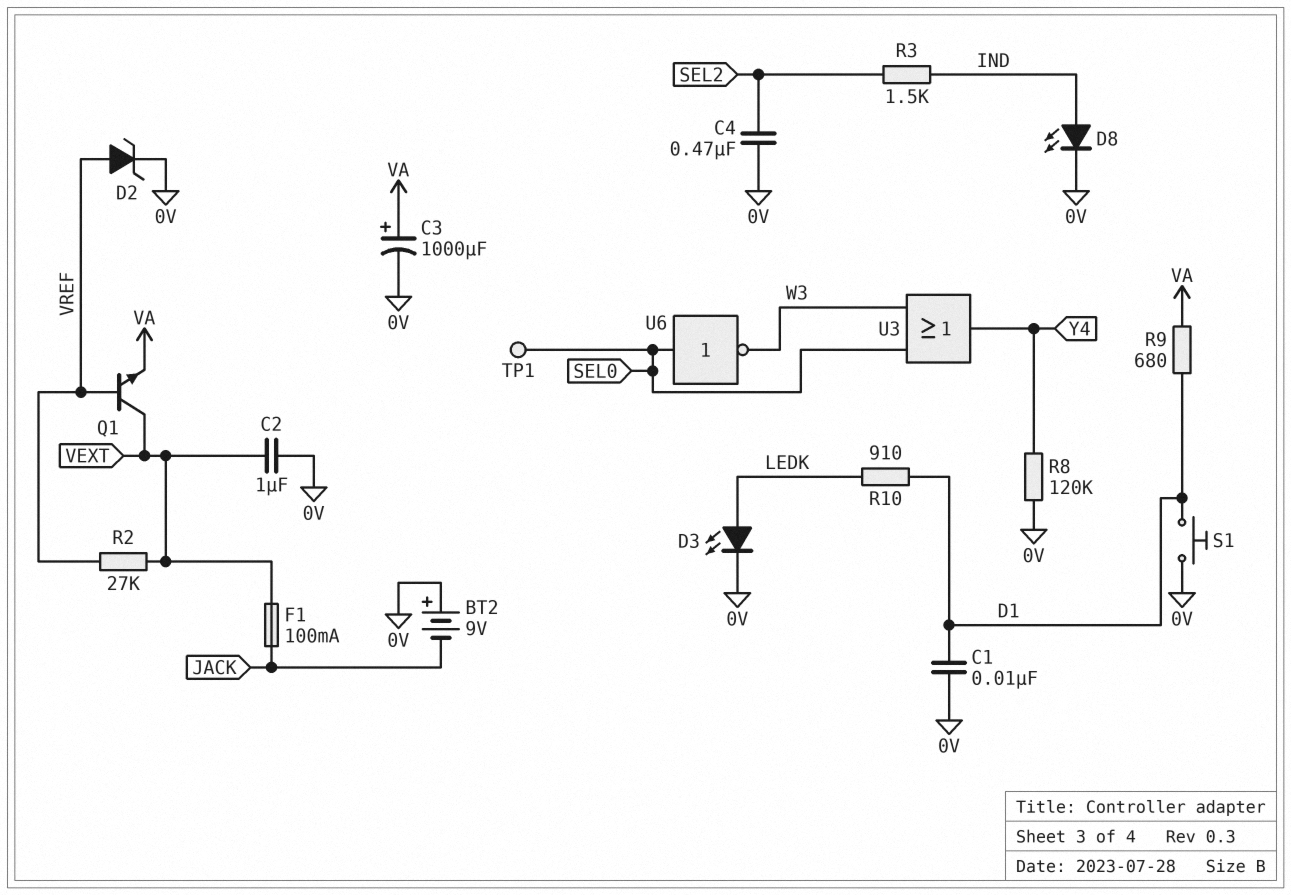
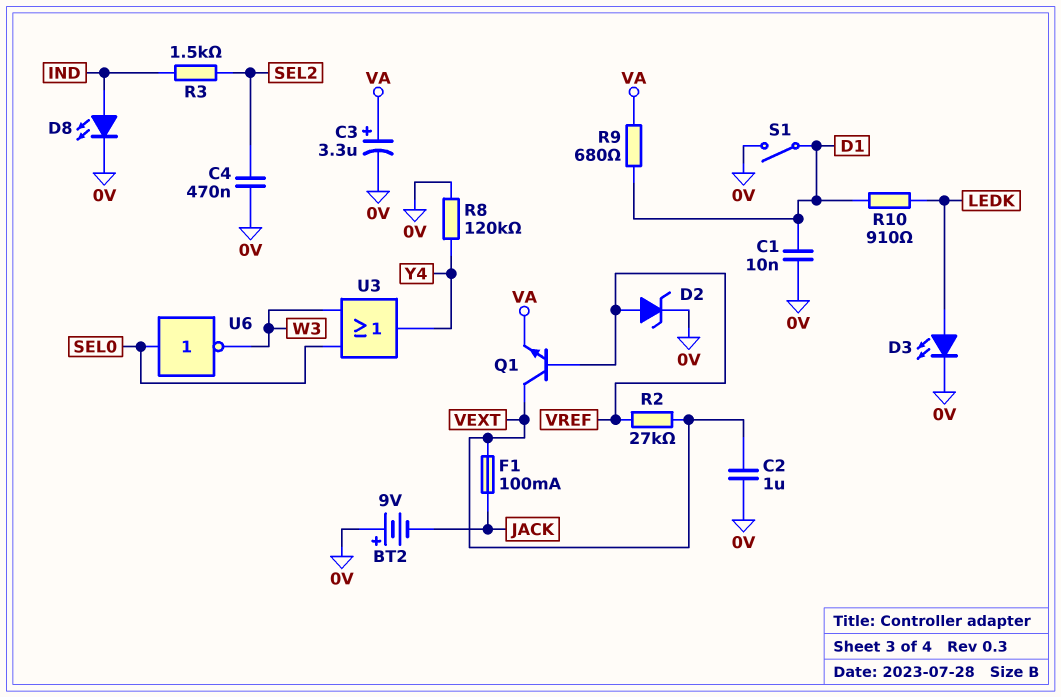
C3: 1000uF (plus VA, minus 0V) -> 3.3uF (plus VA, minus 0V)
S1: button (0V, D1) -> switch (0V, D1)
TP1: test point (SEL0) -> none

